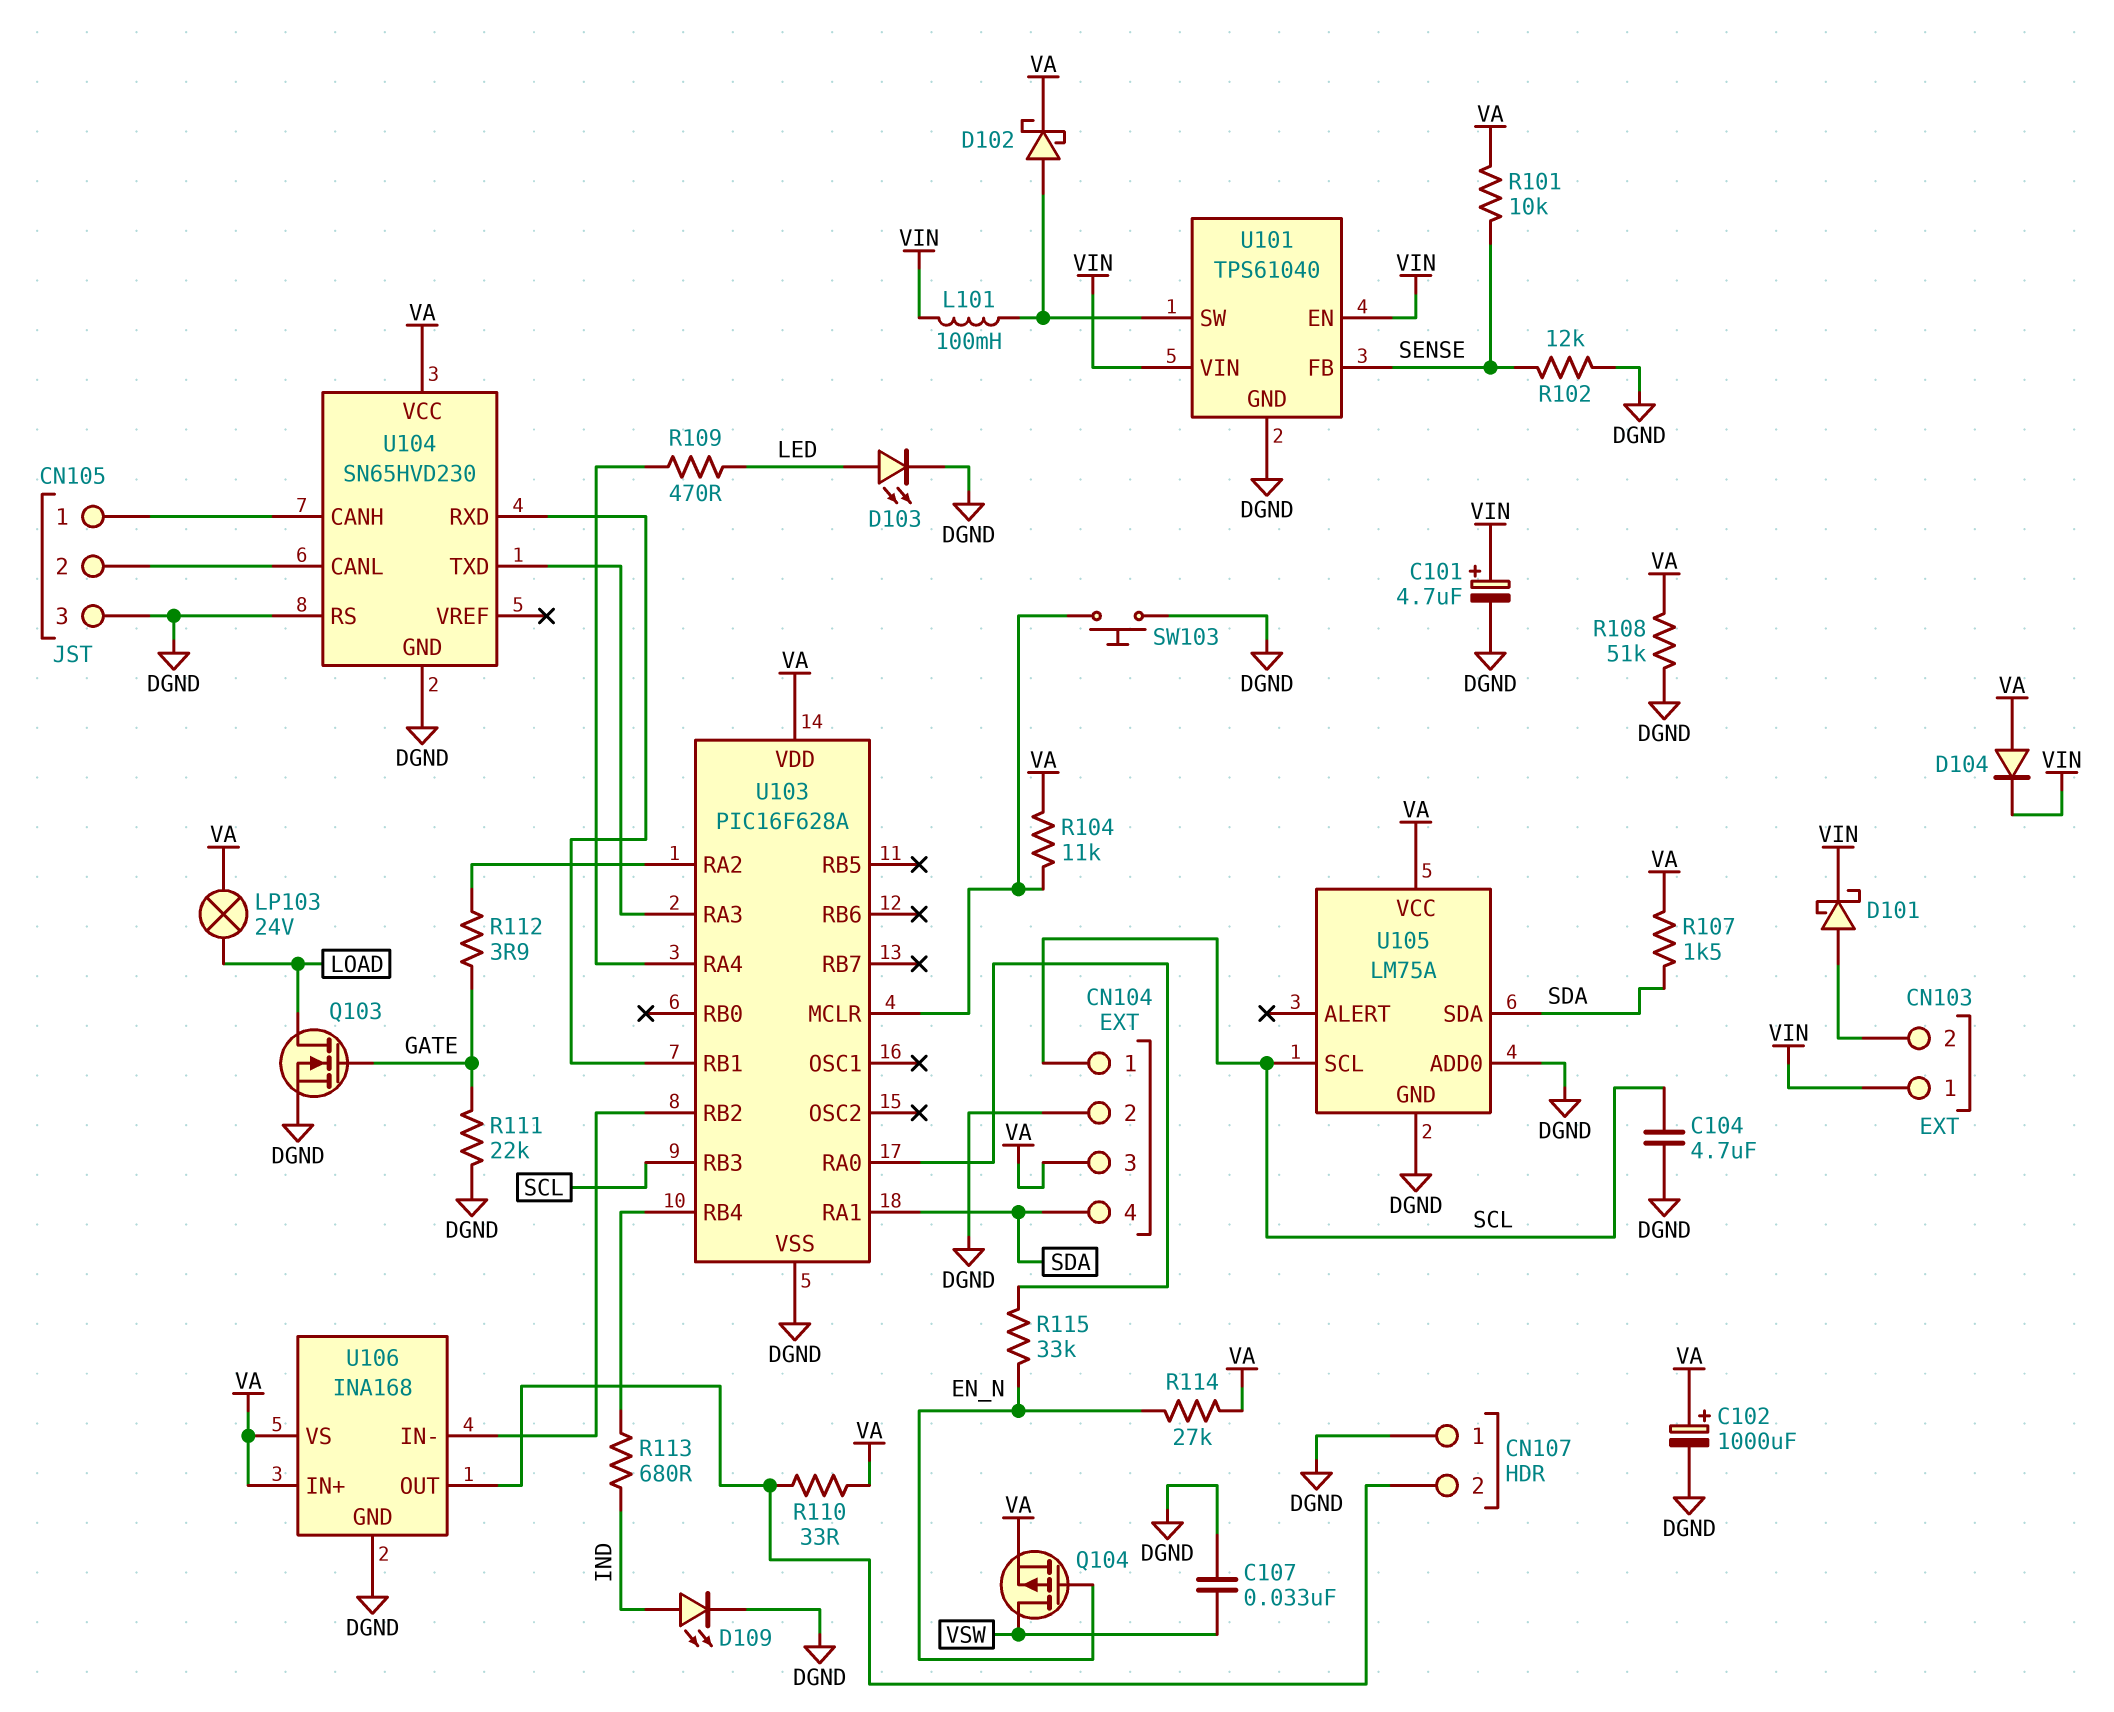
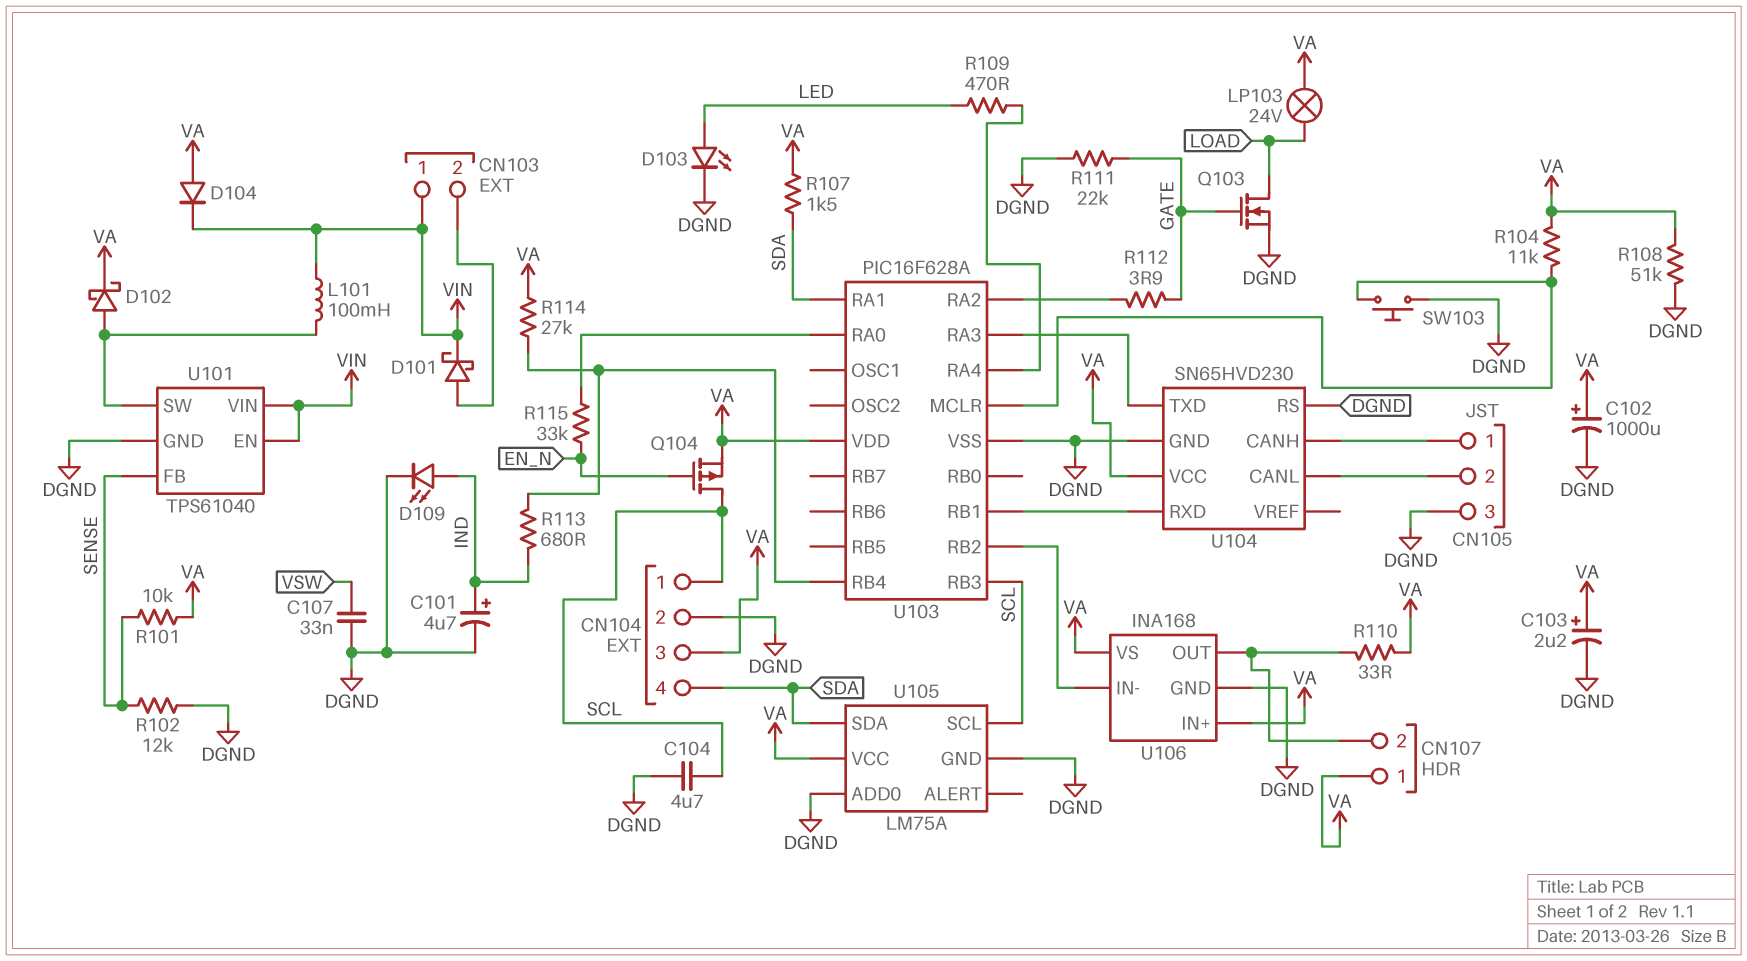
C101: 4.7uF (plus VIN, minus DGND) -> 4.7uF (plus IND, minus DGND)
C103: none -> 2.2uF (plus VA, minus DGND)
CN107 pin 1: DGND -> VA
Q104: PMOS (G EN_N, D VSW, S VA) -> PMOS (G EN_N, D SCL, S VA)
R114: 27k (EN_N, VA) -> 27k (U103/RB4, VA)

